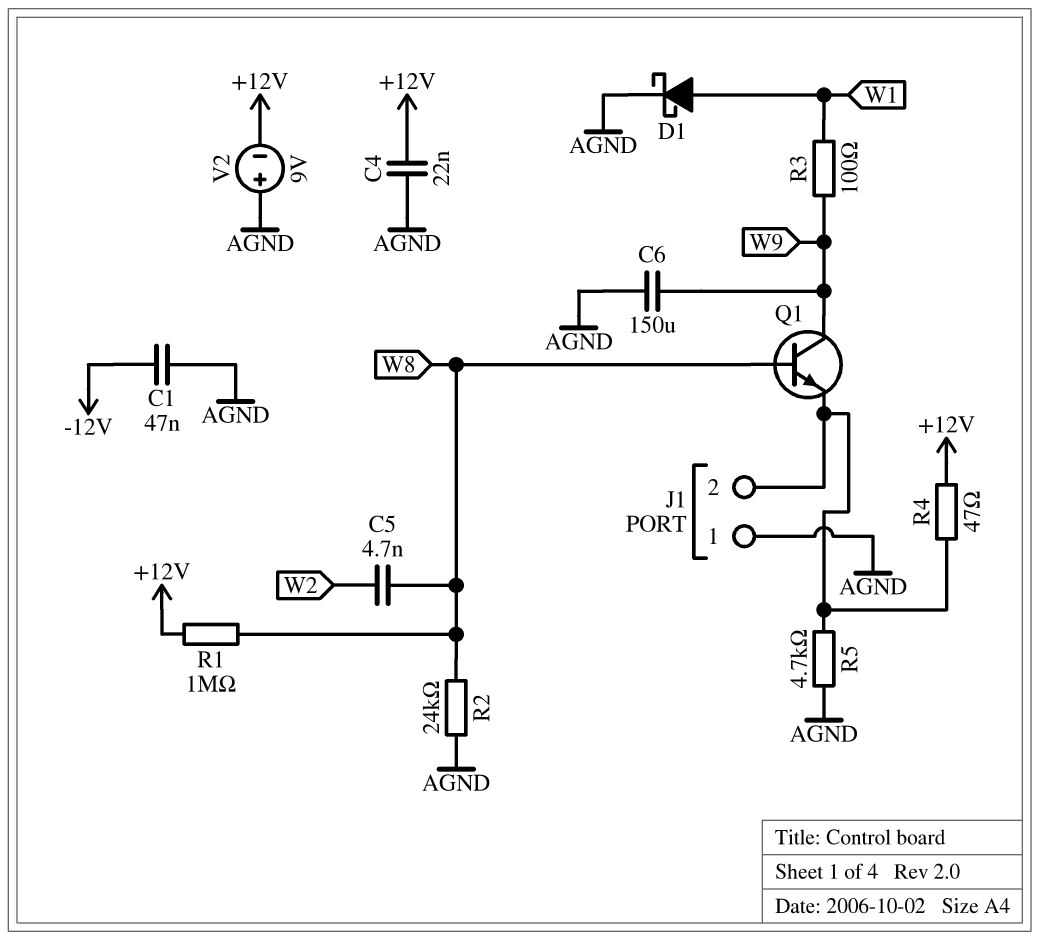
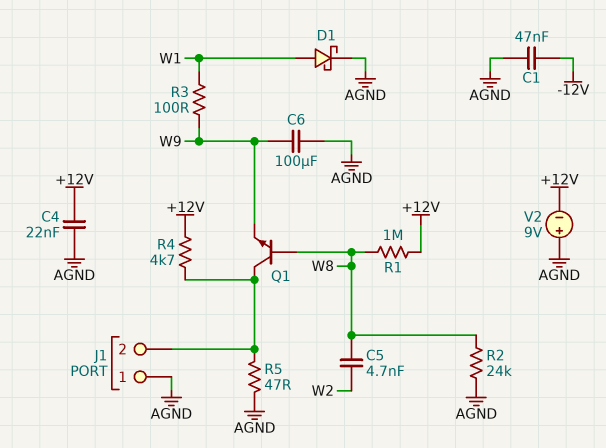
C6: 150uF (AGND, W9) -> 100uF (AGND, W9)
Q1: NPN (B W8, C W9, E J1/2) -> NPN (B W8, C J1/2, E W9)
R4: 47 (+12V, J1/2) -> 4.7k (+12V, J1/2)
R5: 4.7k (AGND, J1/2) -> 47 (AGND, J1/2)

